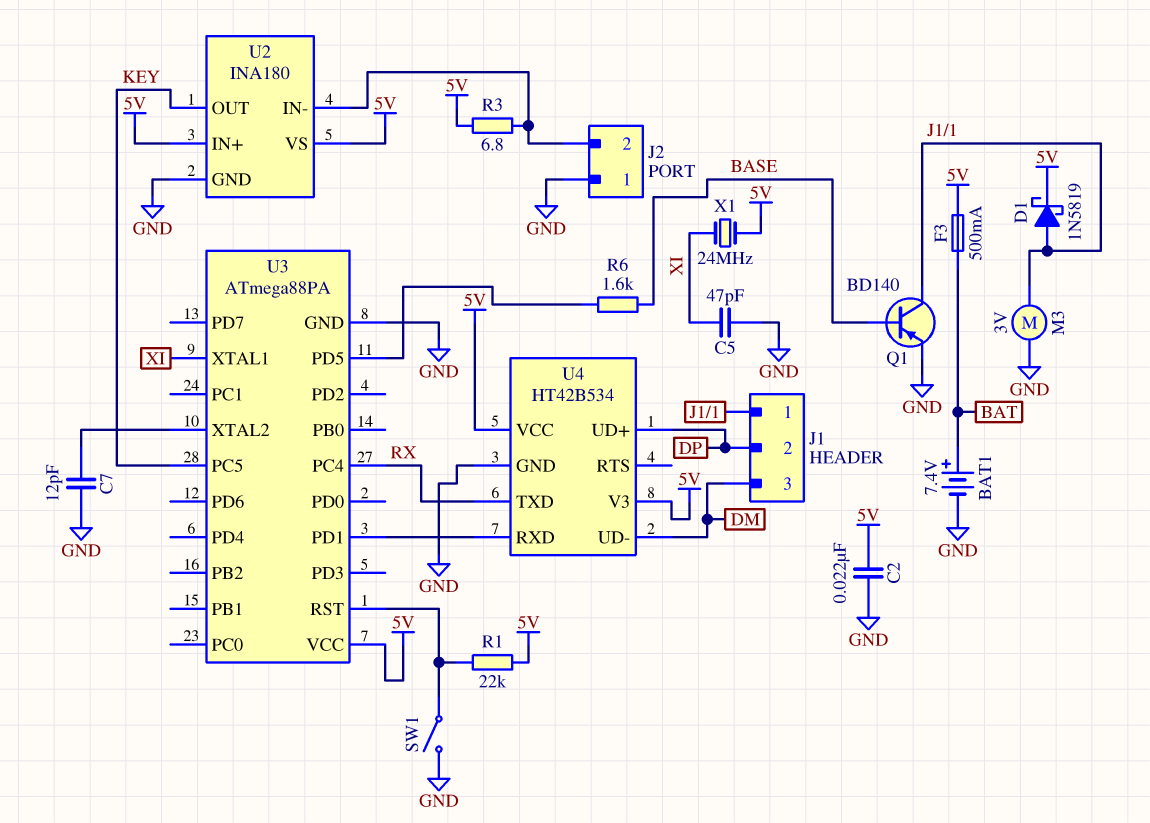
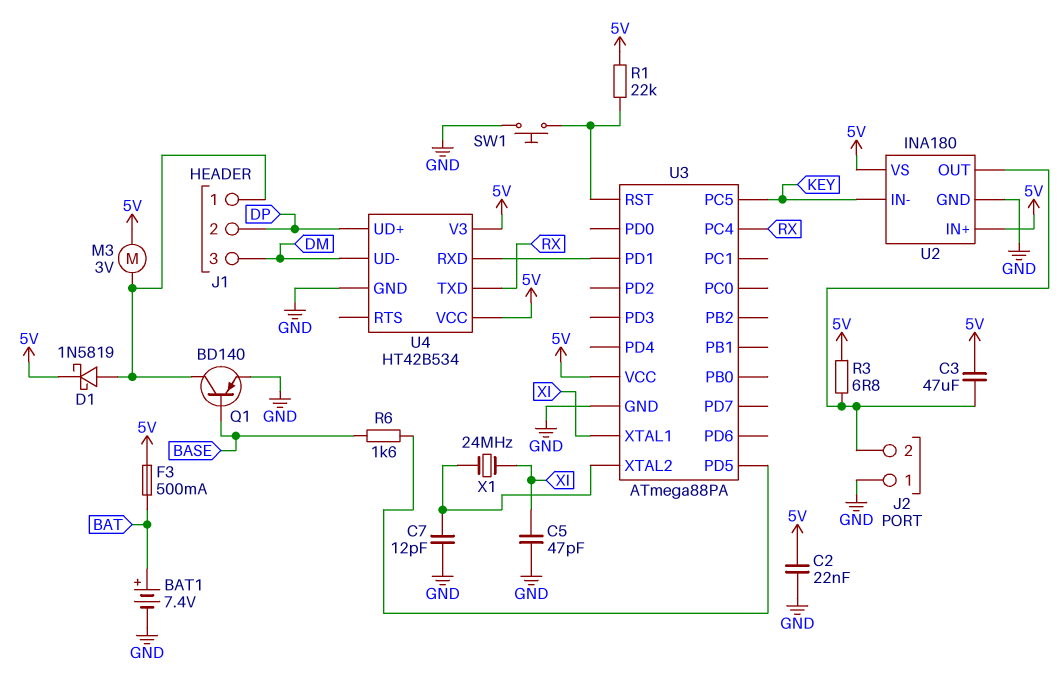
C3: none -> 47uF (5V, J2/2)
M3: motor 3V (GND, J1/1) -> motor 3V (5V, J1/1)
SW1: switch (GND, U3/RST) -> button (GND, U3/RST)
U2 pin IN-: J2/2 -> KEY
U2 pin OUT: KEY -> J2/2
X1: 24MHz (5V, XI) -> 24MHz (U3/XTAL2, XI)

